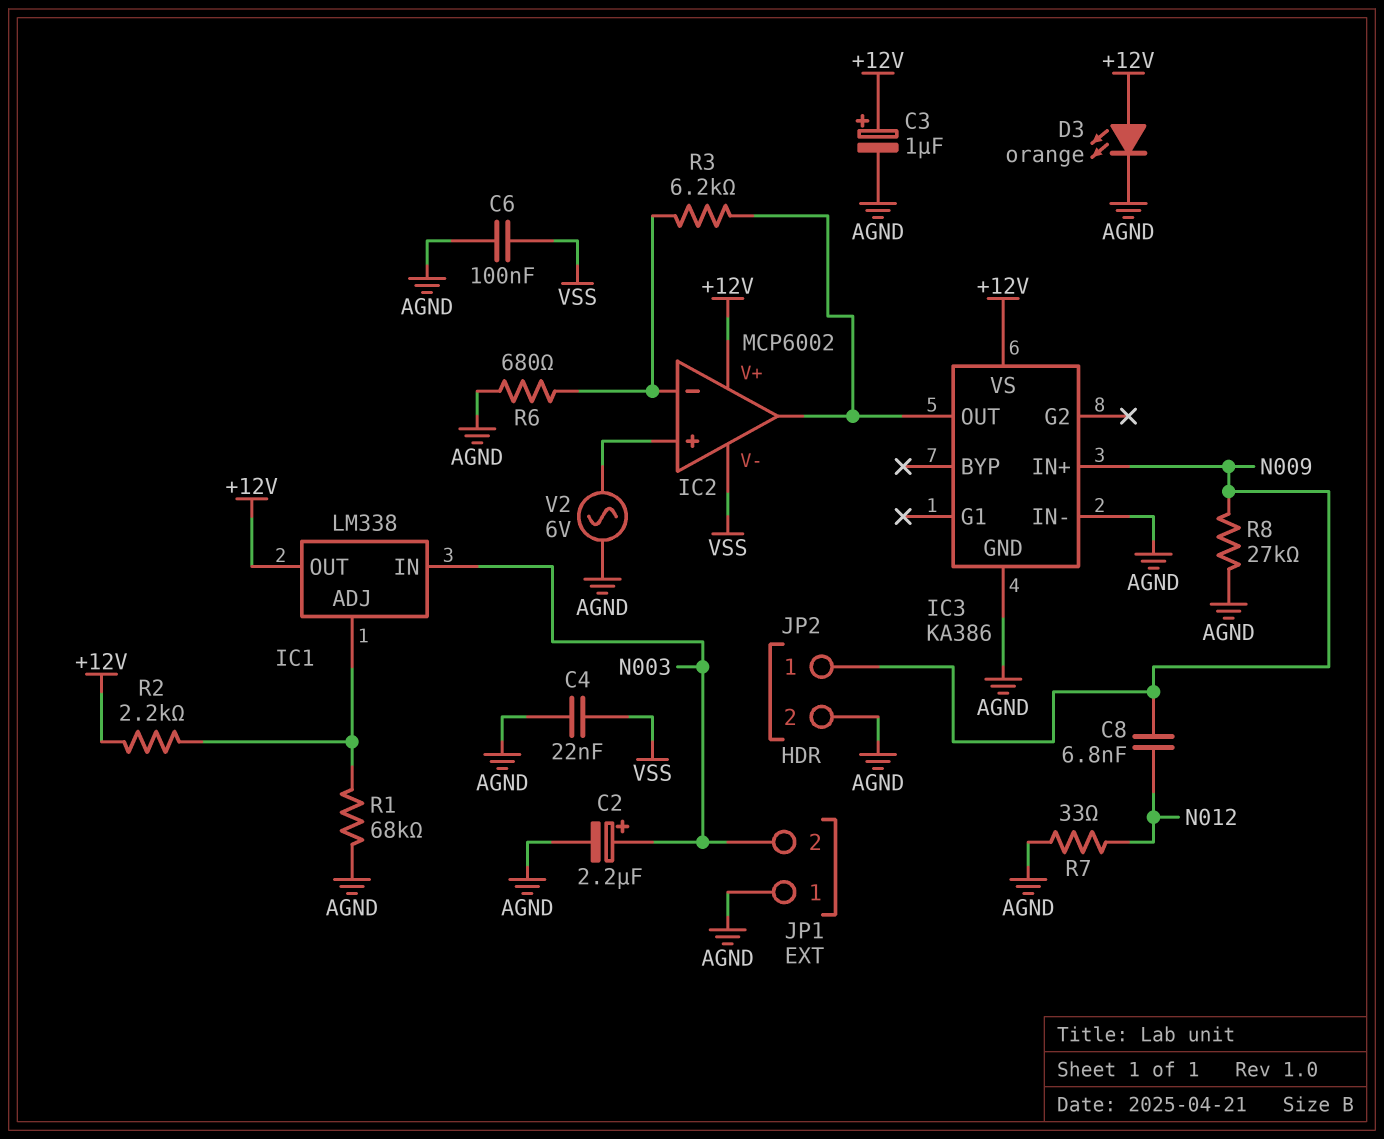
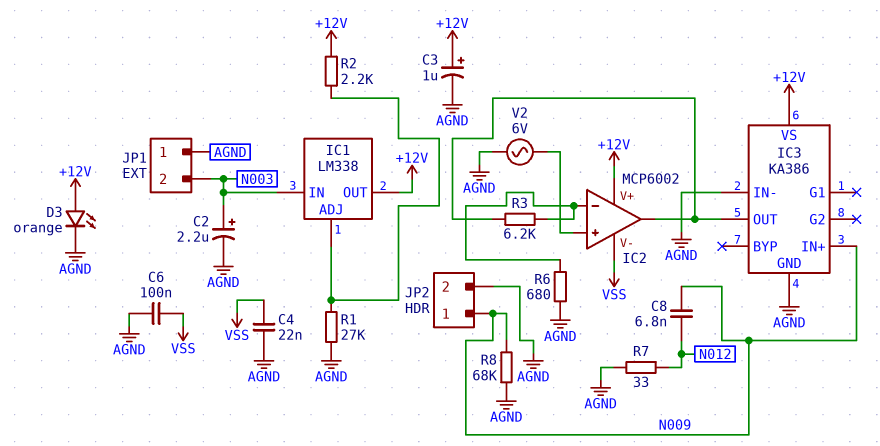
R1: 68k (AGND, IC1/ADJ) -> 27k (AGND, IC1/ADJ)
R8: 27k (AGND, N009) -> 68k (AGND, N009)

